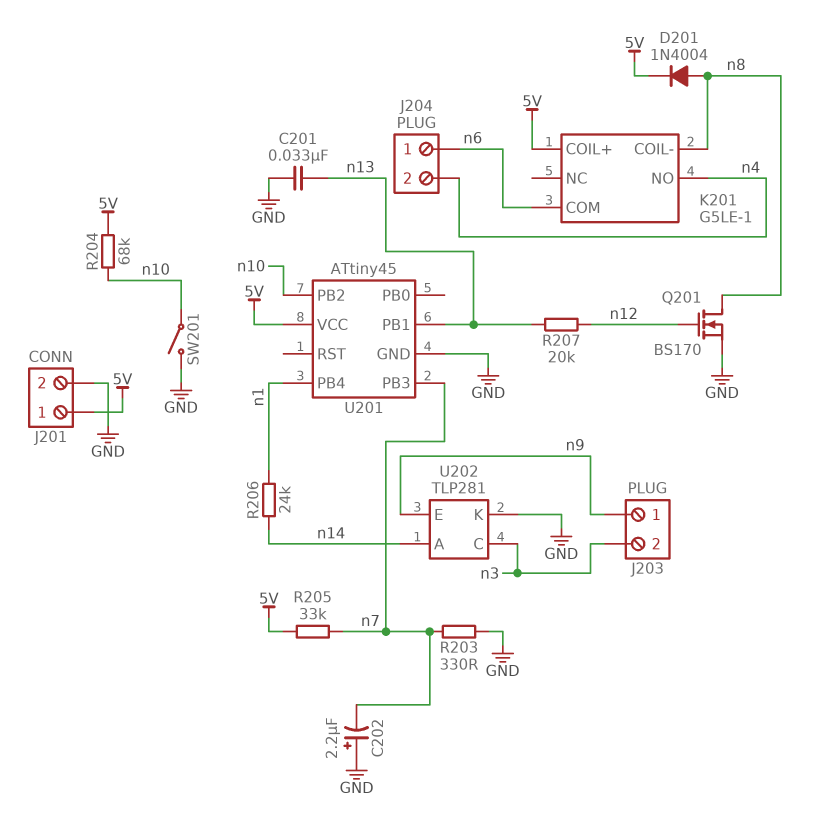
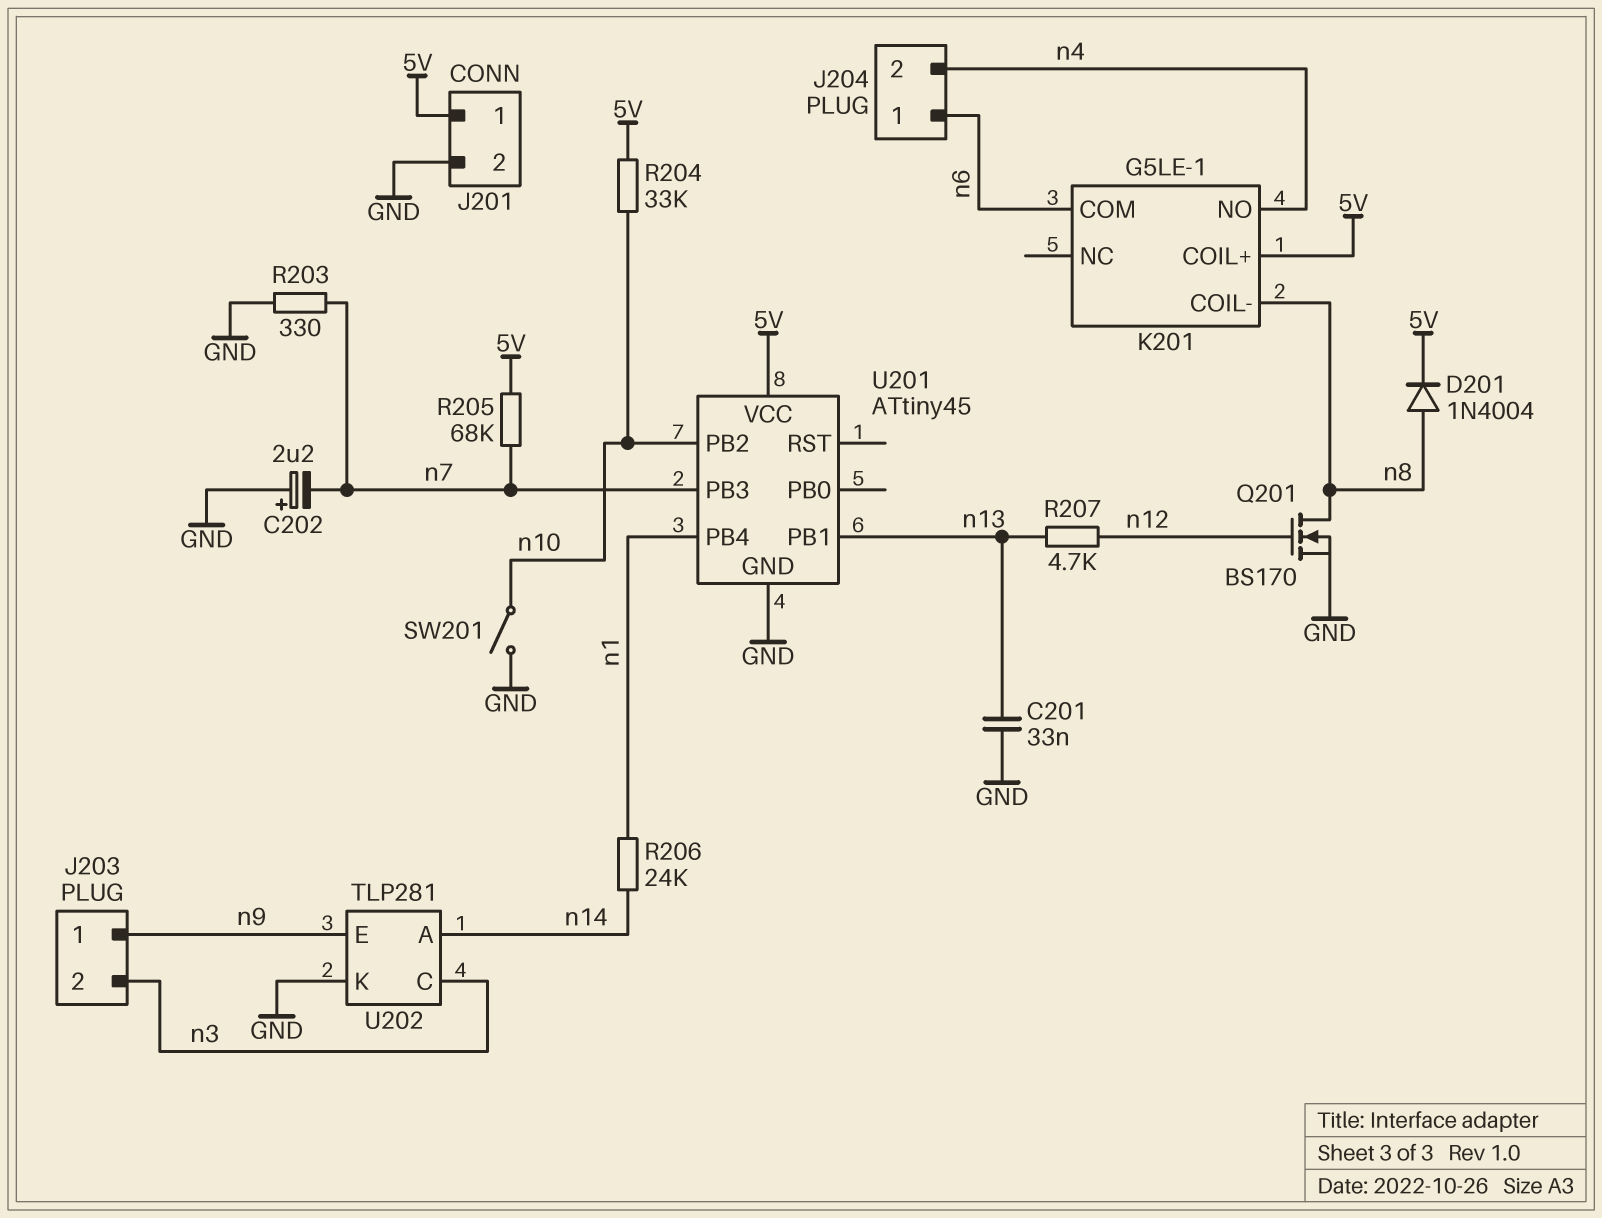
R204: 68k (5V, n10) -> 33k (5V, n10)
R205: 33k (5V, n7) -> 68k (5V, n7)
R207: 20k (n12, n13) -> 4.7k (n12, n13)

